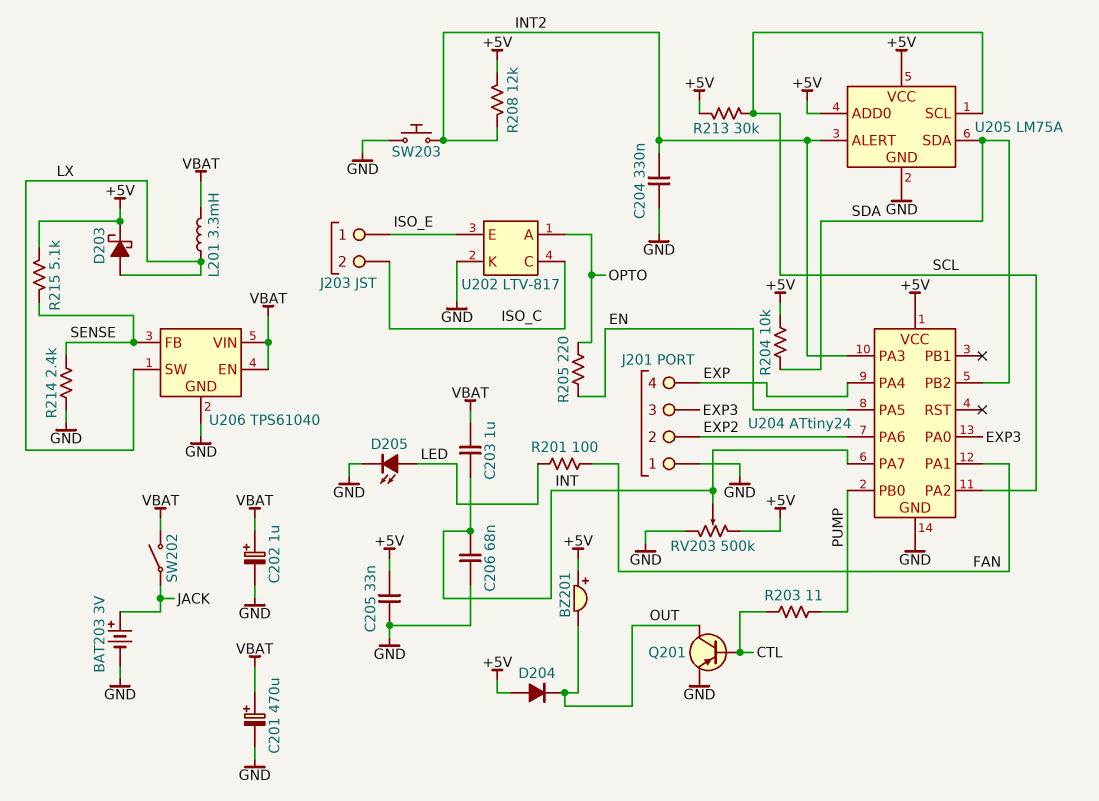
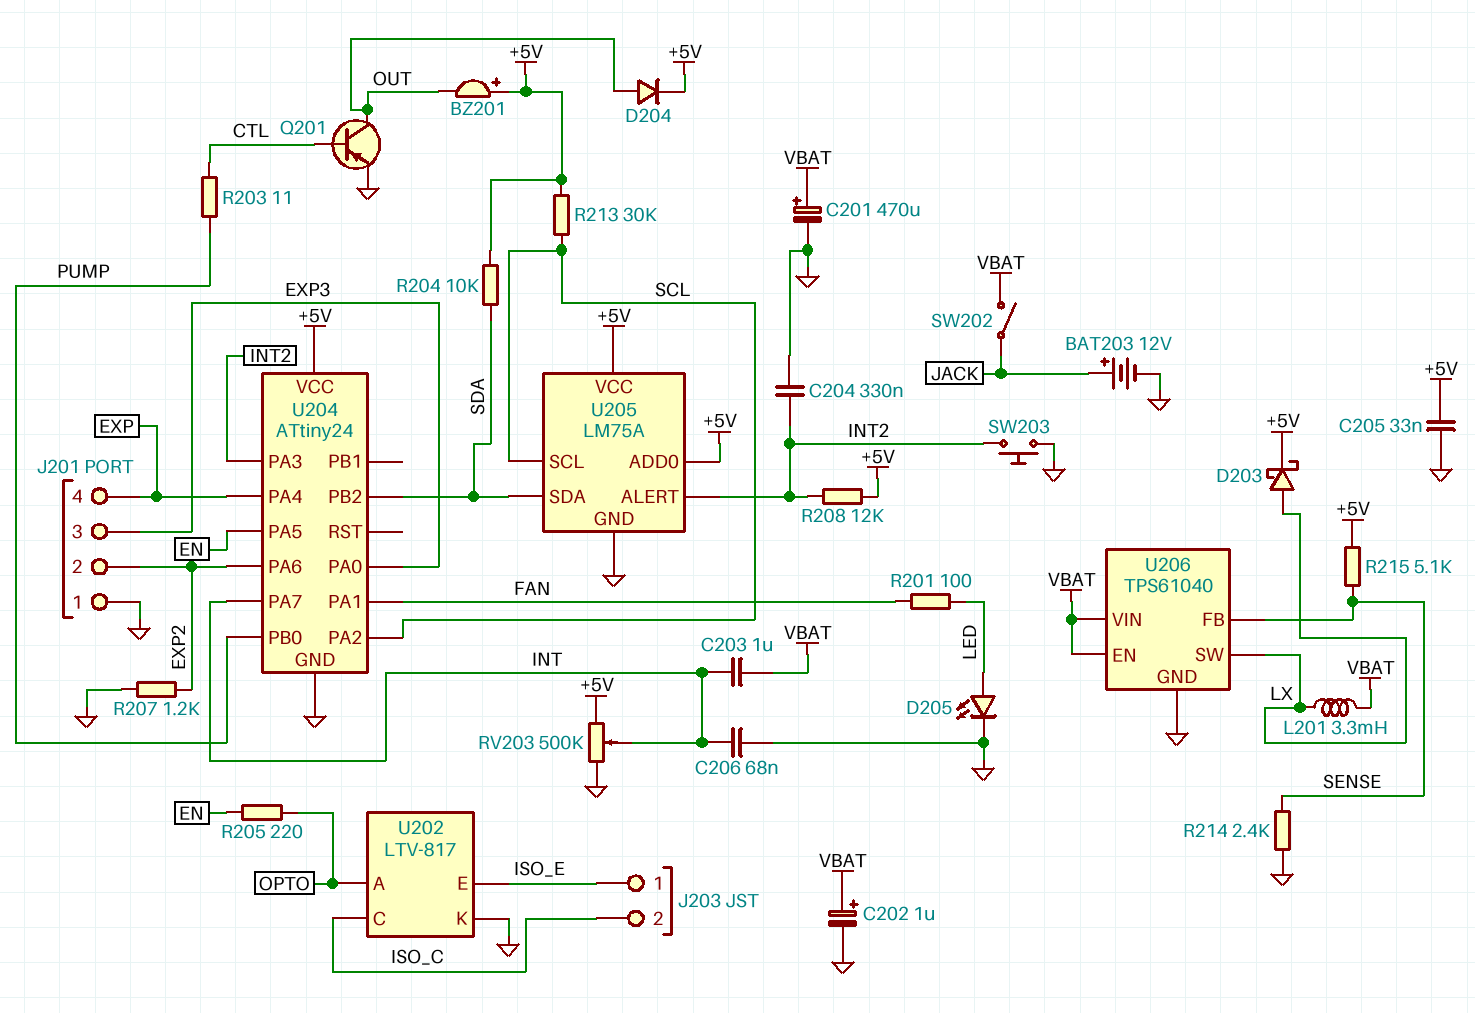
BAT203: 3V (plus JACK, minus GND) -> 12V (plus JACK, minus GND)
D204: diode (A +5V, K OUT) -> diode (A OUT, K +5V)
R207: none -> 1.2k (EXP2, GND)

